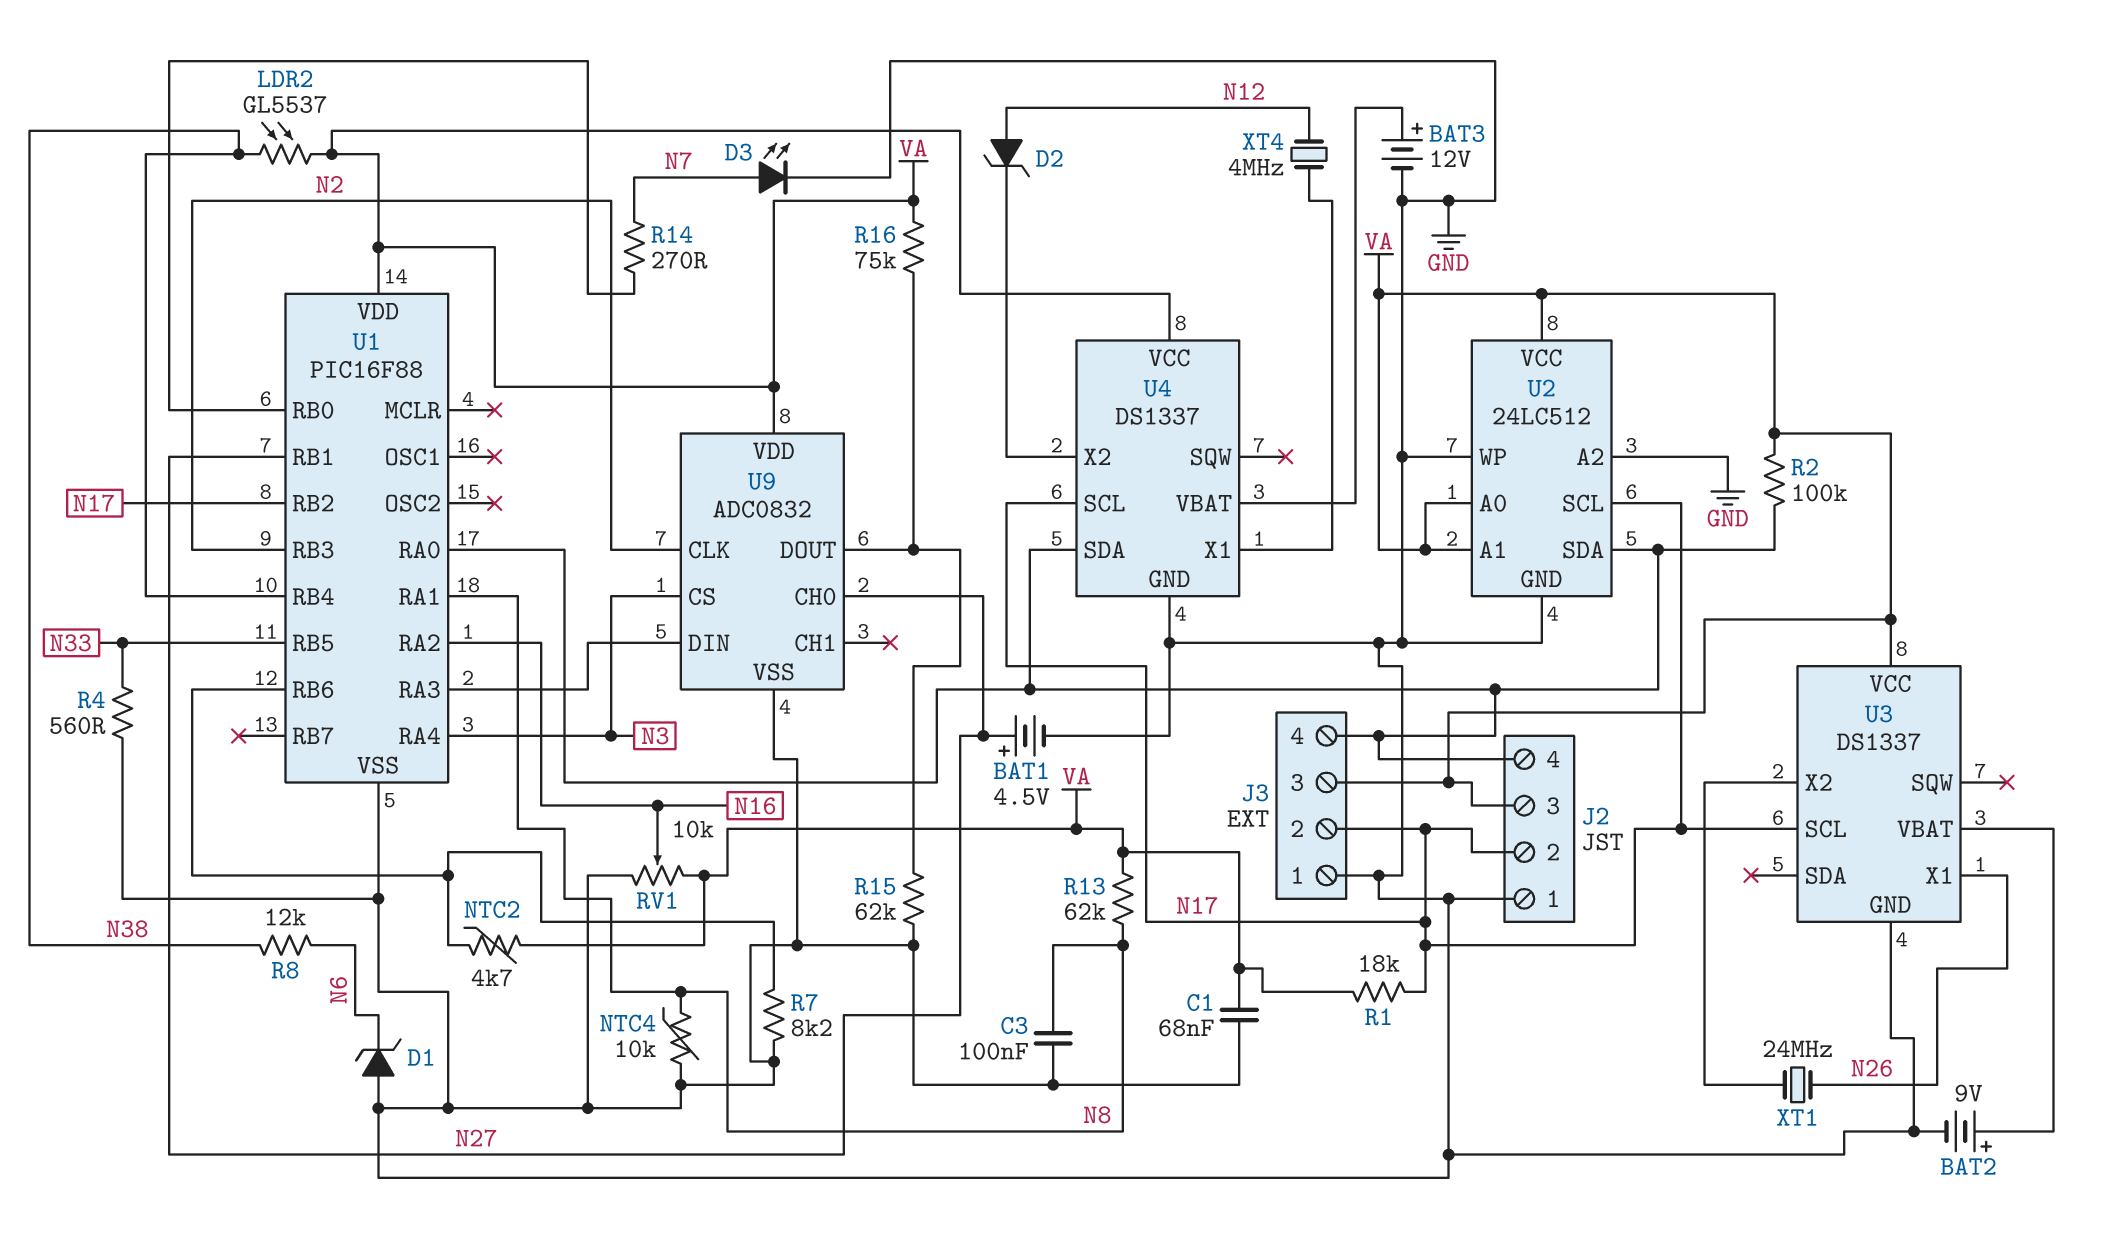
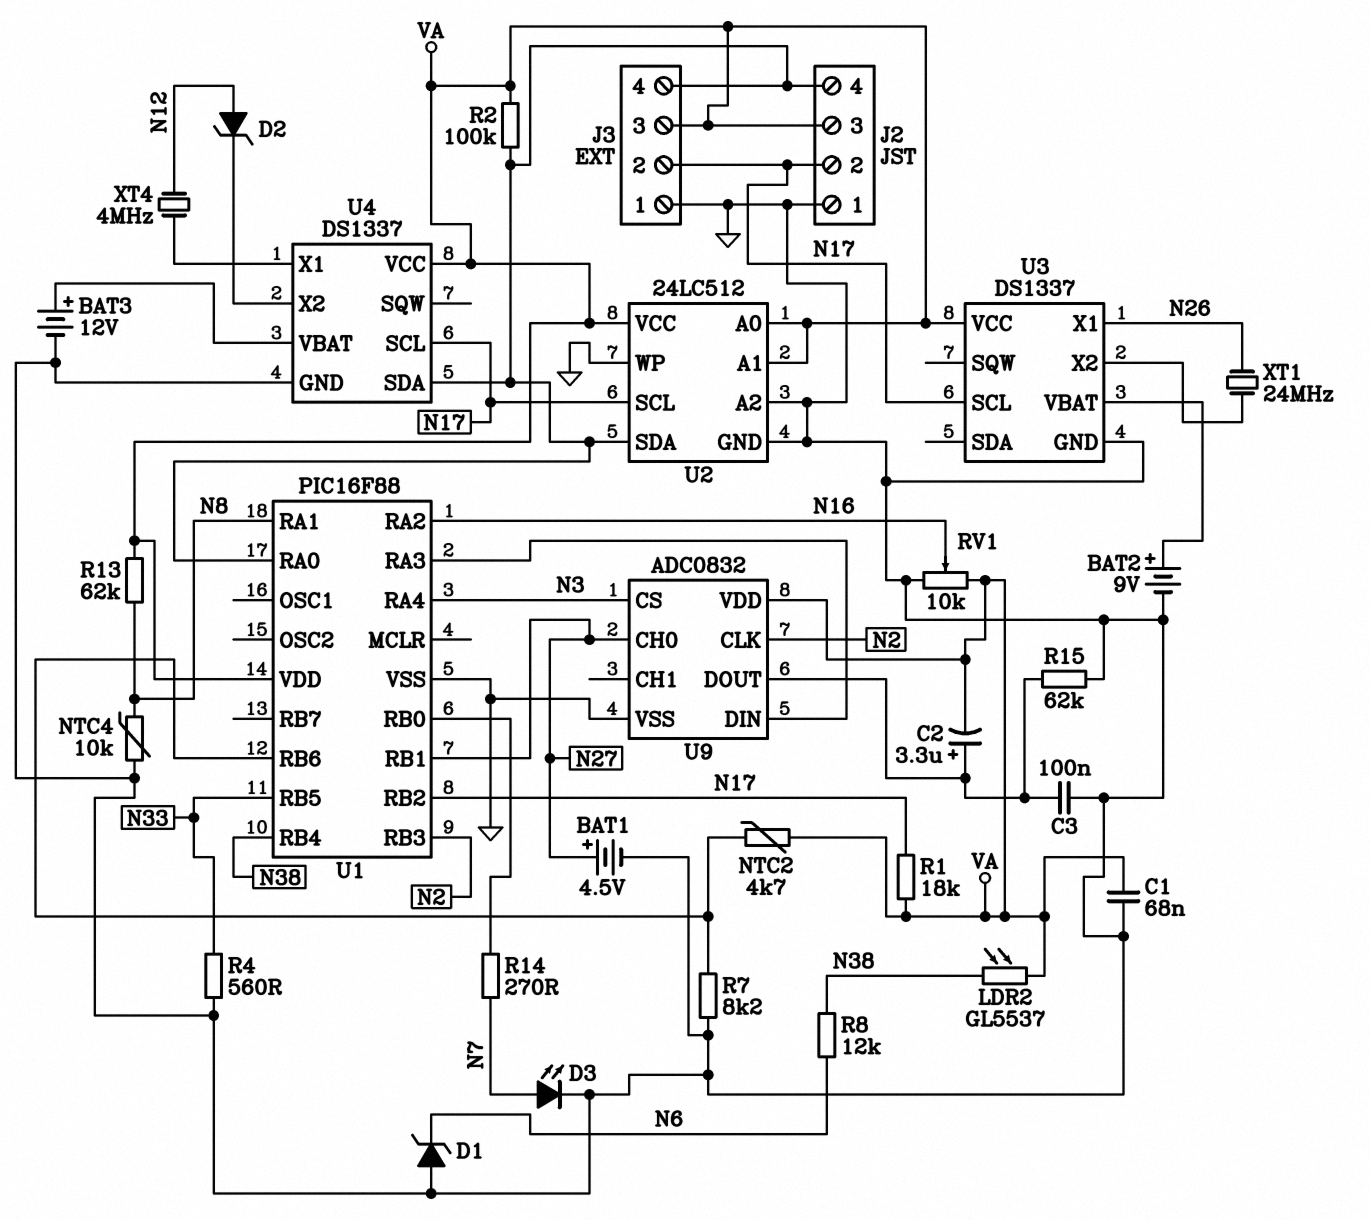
C2: none -> 3.3uF (plus U9/DOUT, minus VA)
C3: 100nF (GND, N8) -> 100nF (GND, U9/DOUT)
R16: 75k (U9/DOUT, VA) -> none

